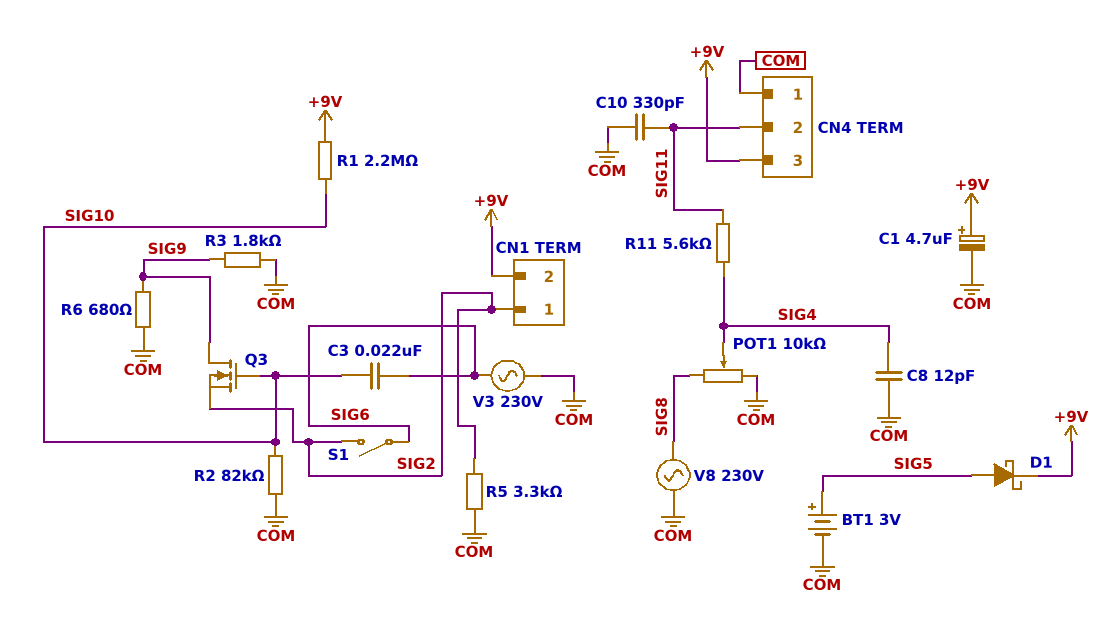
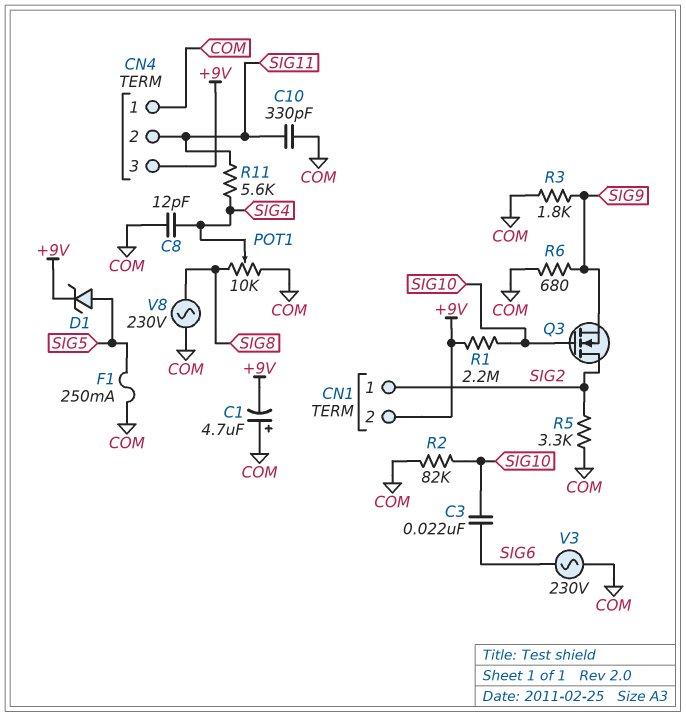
BT1: 3V (plus SIG5, minus COM) -> none
C1: 4.7uF (plus +9V, minus COM) -> 4.7uF (plus COM, minus +9V)
D1: schottky (A SIG5, K +9V) -> zener (A SIG5, K +9V)
F1: none -> 250mA (COM, SIG5)
Q3: NMOS (G SIG10, D SIG9, S SIG2) -> NMOS (G SIG10, D SIG2, S SIG9)
S1: switch (SIG2, SIG6) -> none

